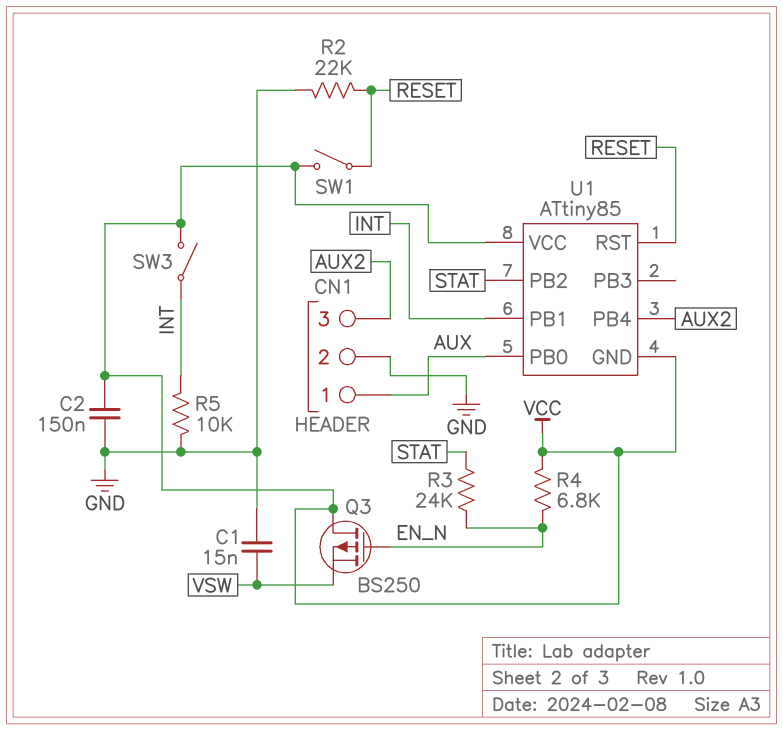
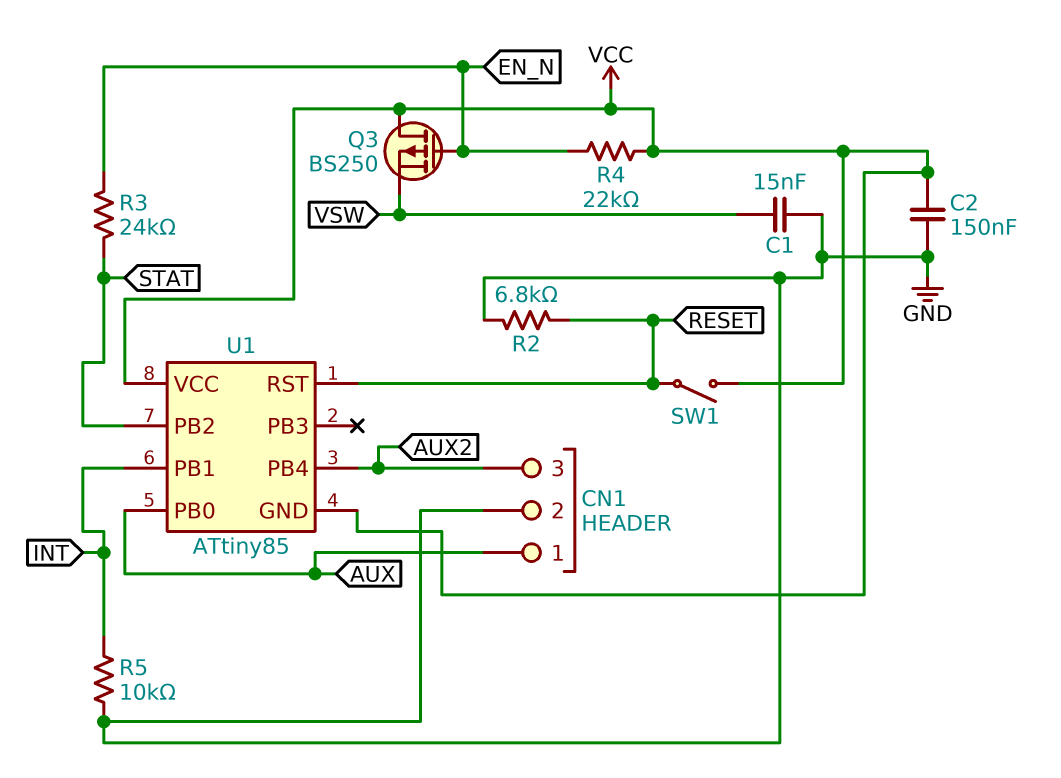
R2: 22k (GND, RESET) -> 6.8k (GND, RESET)
R4: 6.8k (EN_N, VCC) -> 22k (EN_N, VCC)
SW3: switch (INT, VCC) -> none

